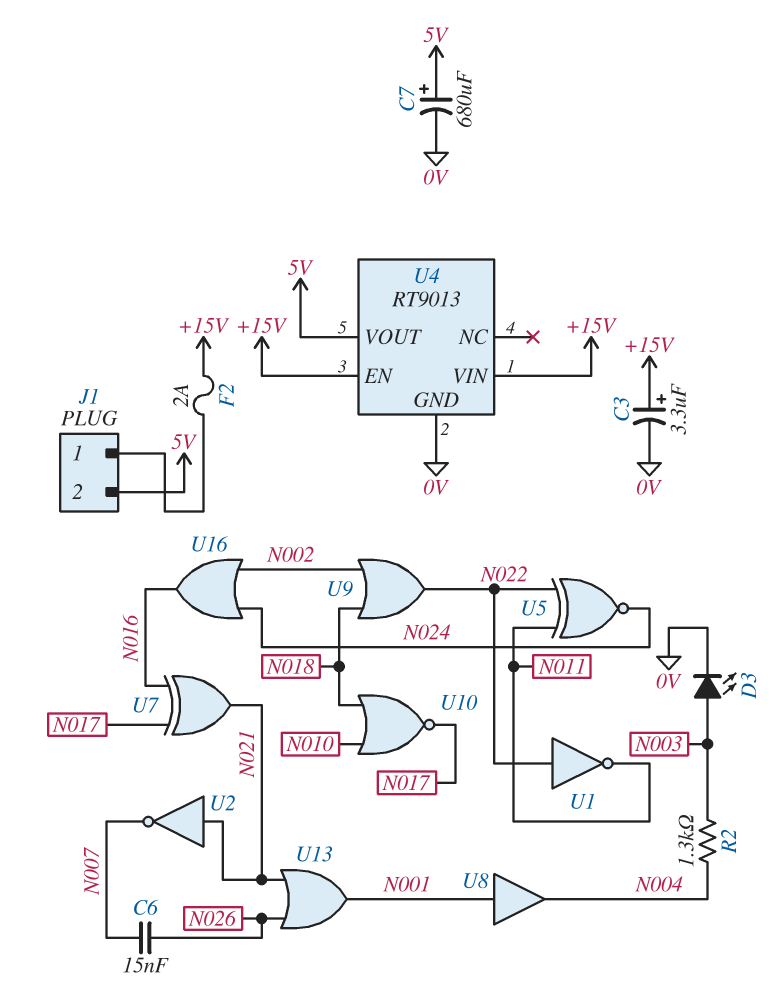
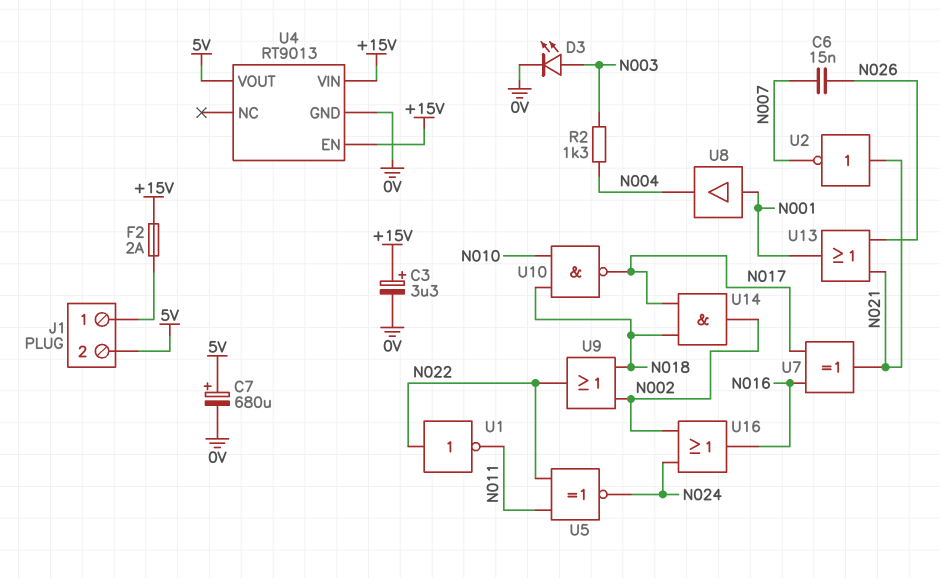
U10: NOR (in N010, in N018, out N017) -> NAND (in N010, in N018, out N017)
U14: none -> AND (in N017, in N018, out N002)

